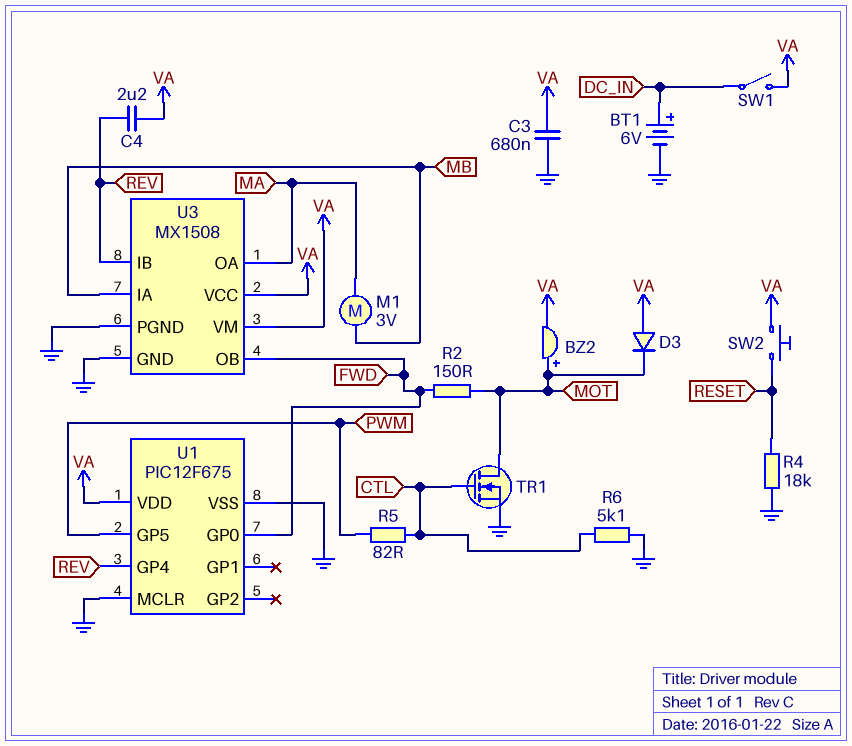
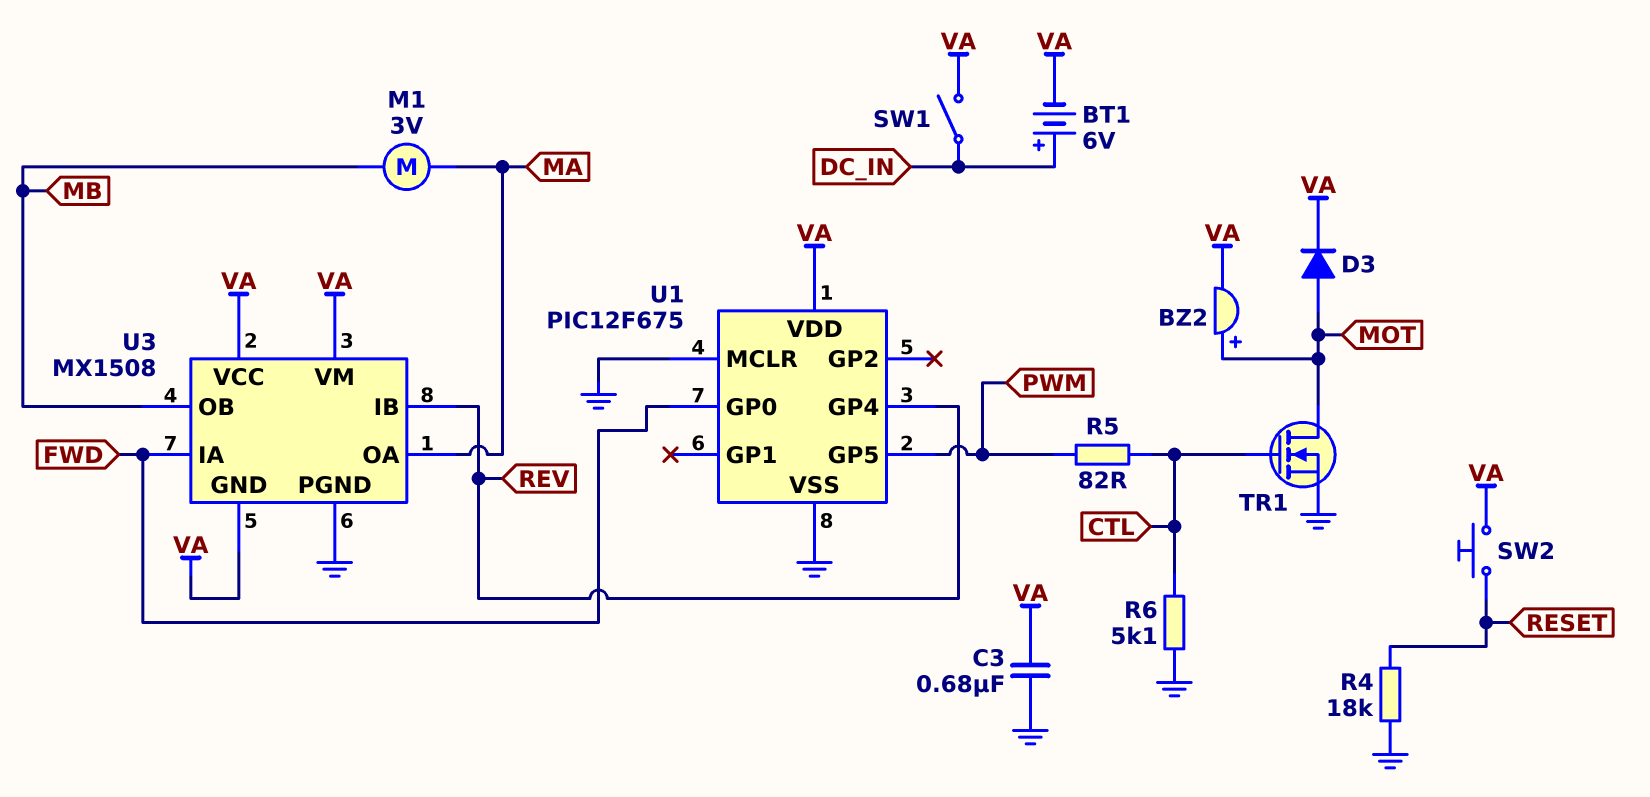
BT1: 6V (plus DC_IN, minus GND) -> 6V (plus DC_IN, minus VA)
C4: 2.2uF (REV, VA) -> none
D3: diode (A VA, K MOT) -> diode (A MOT, K VA)
R2: 150 (FWD, MOT) -> none
U3 pin GND: GND -> VA
U3 pin IA: MB -> FWD
U3 pin OB: FWD -> MB

